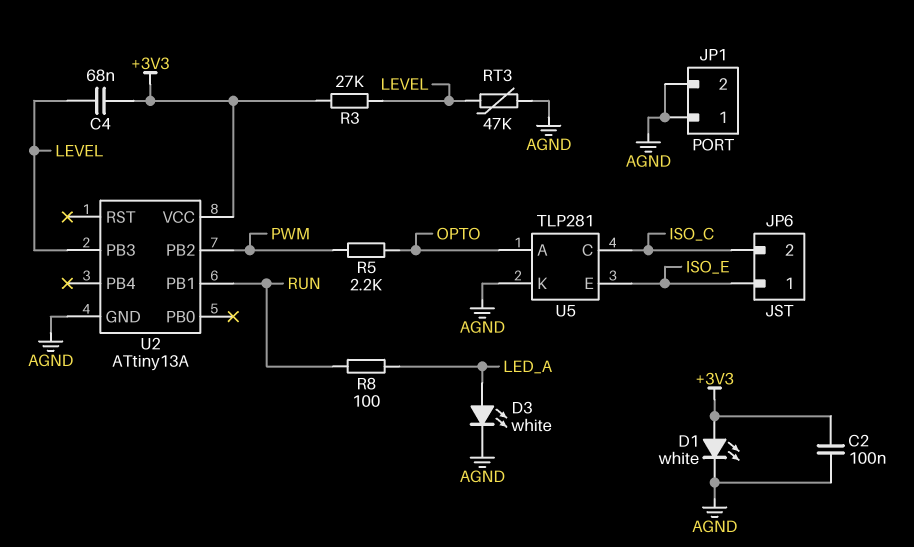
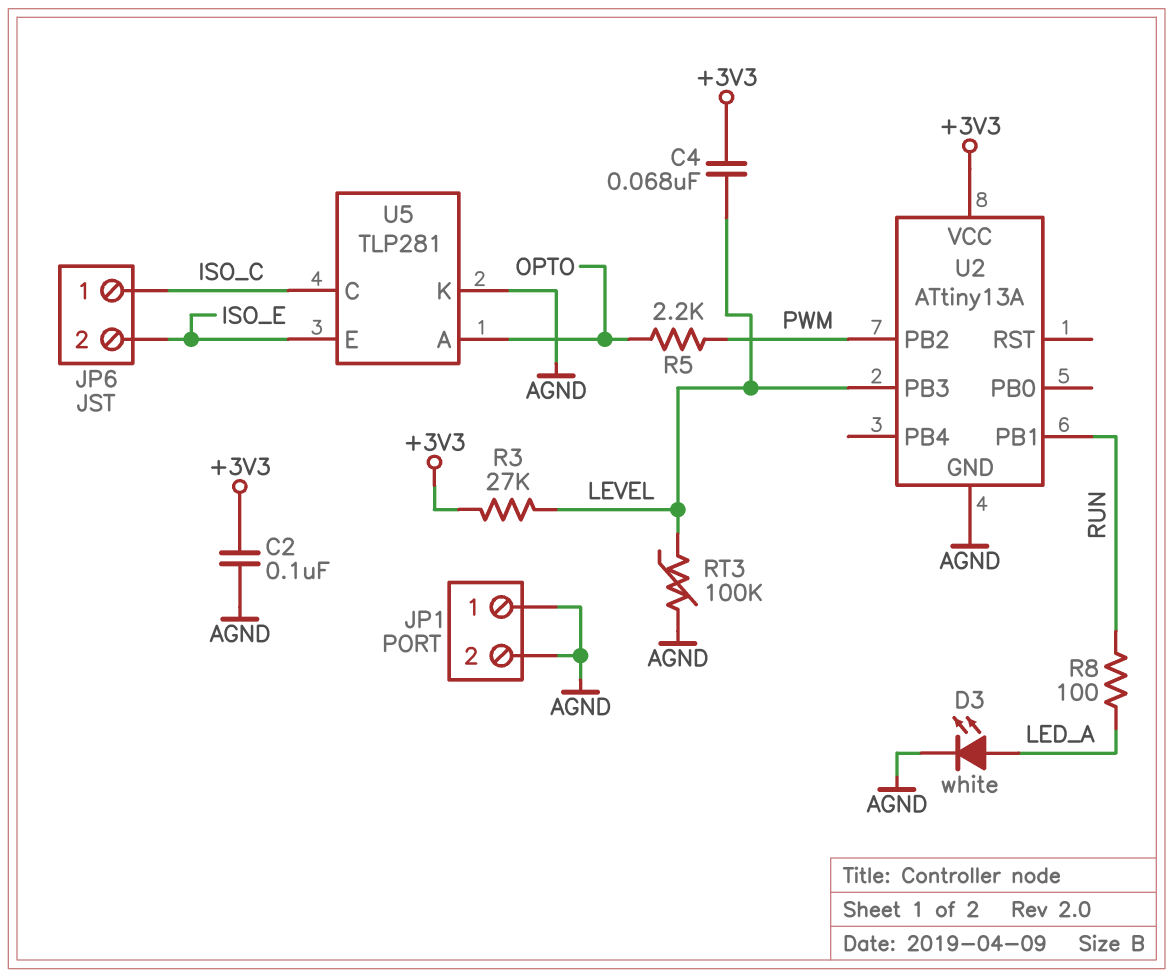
D1: LED white (A +3V3, K AGND) -> none
JP6 pin 1: ISO_E -> ISO_C
JP6 pin 2: ISO_C -> ISO_E
RT3: 47k (AGND, LEVEL) -> 100k (AGND, LEVEL)

